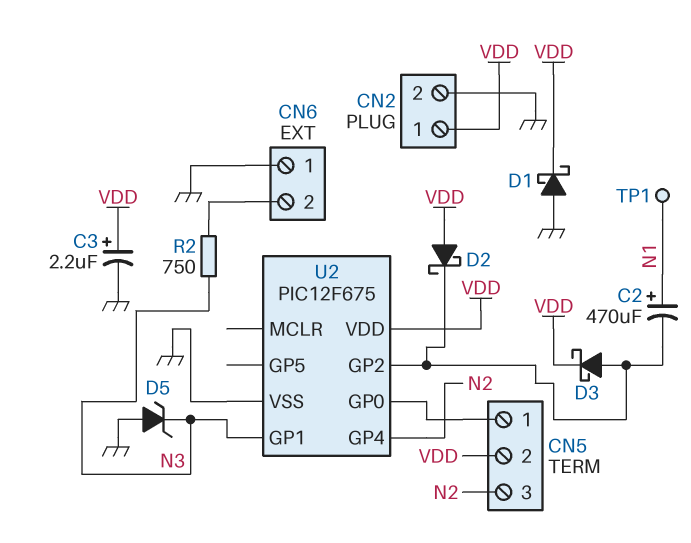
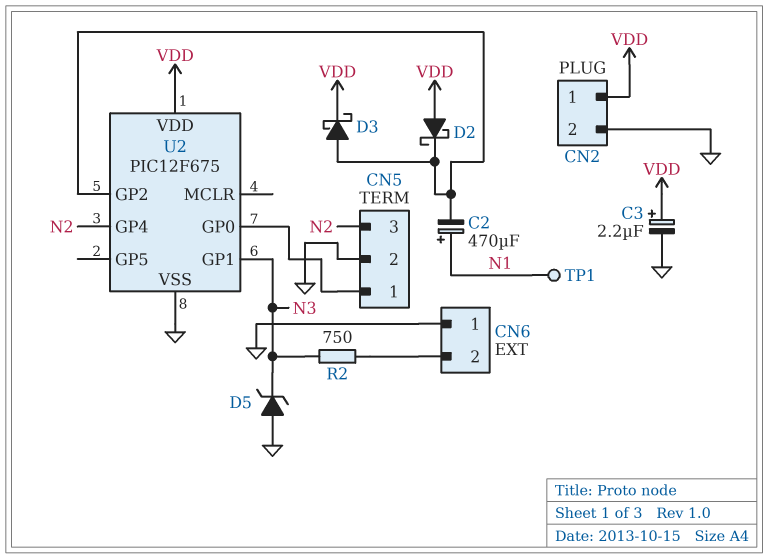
CN5 pin 2: VDD -> GND
D1: schottky (A GND, K VDD) -> none

